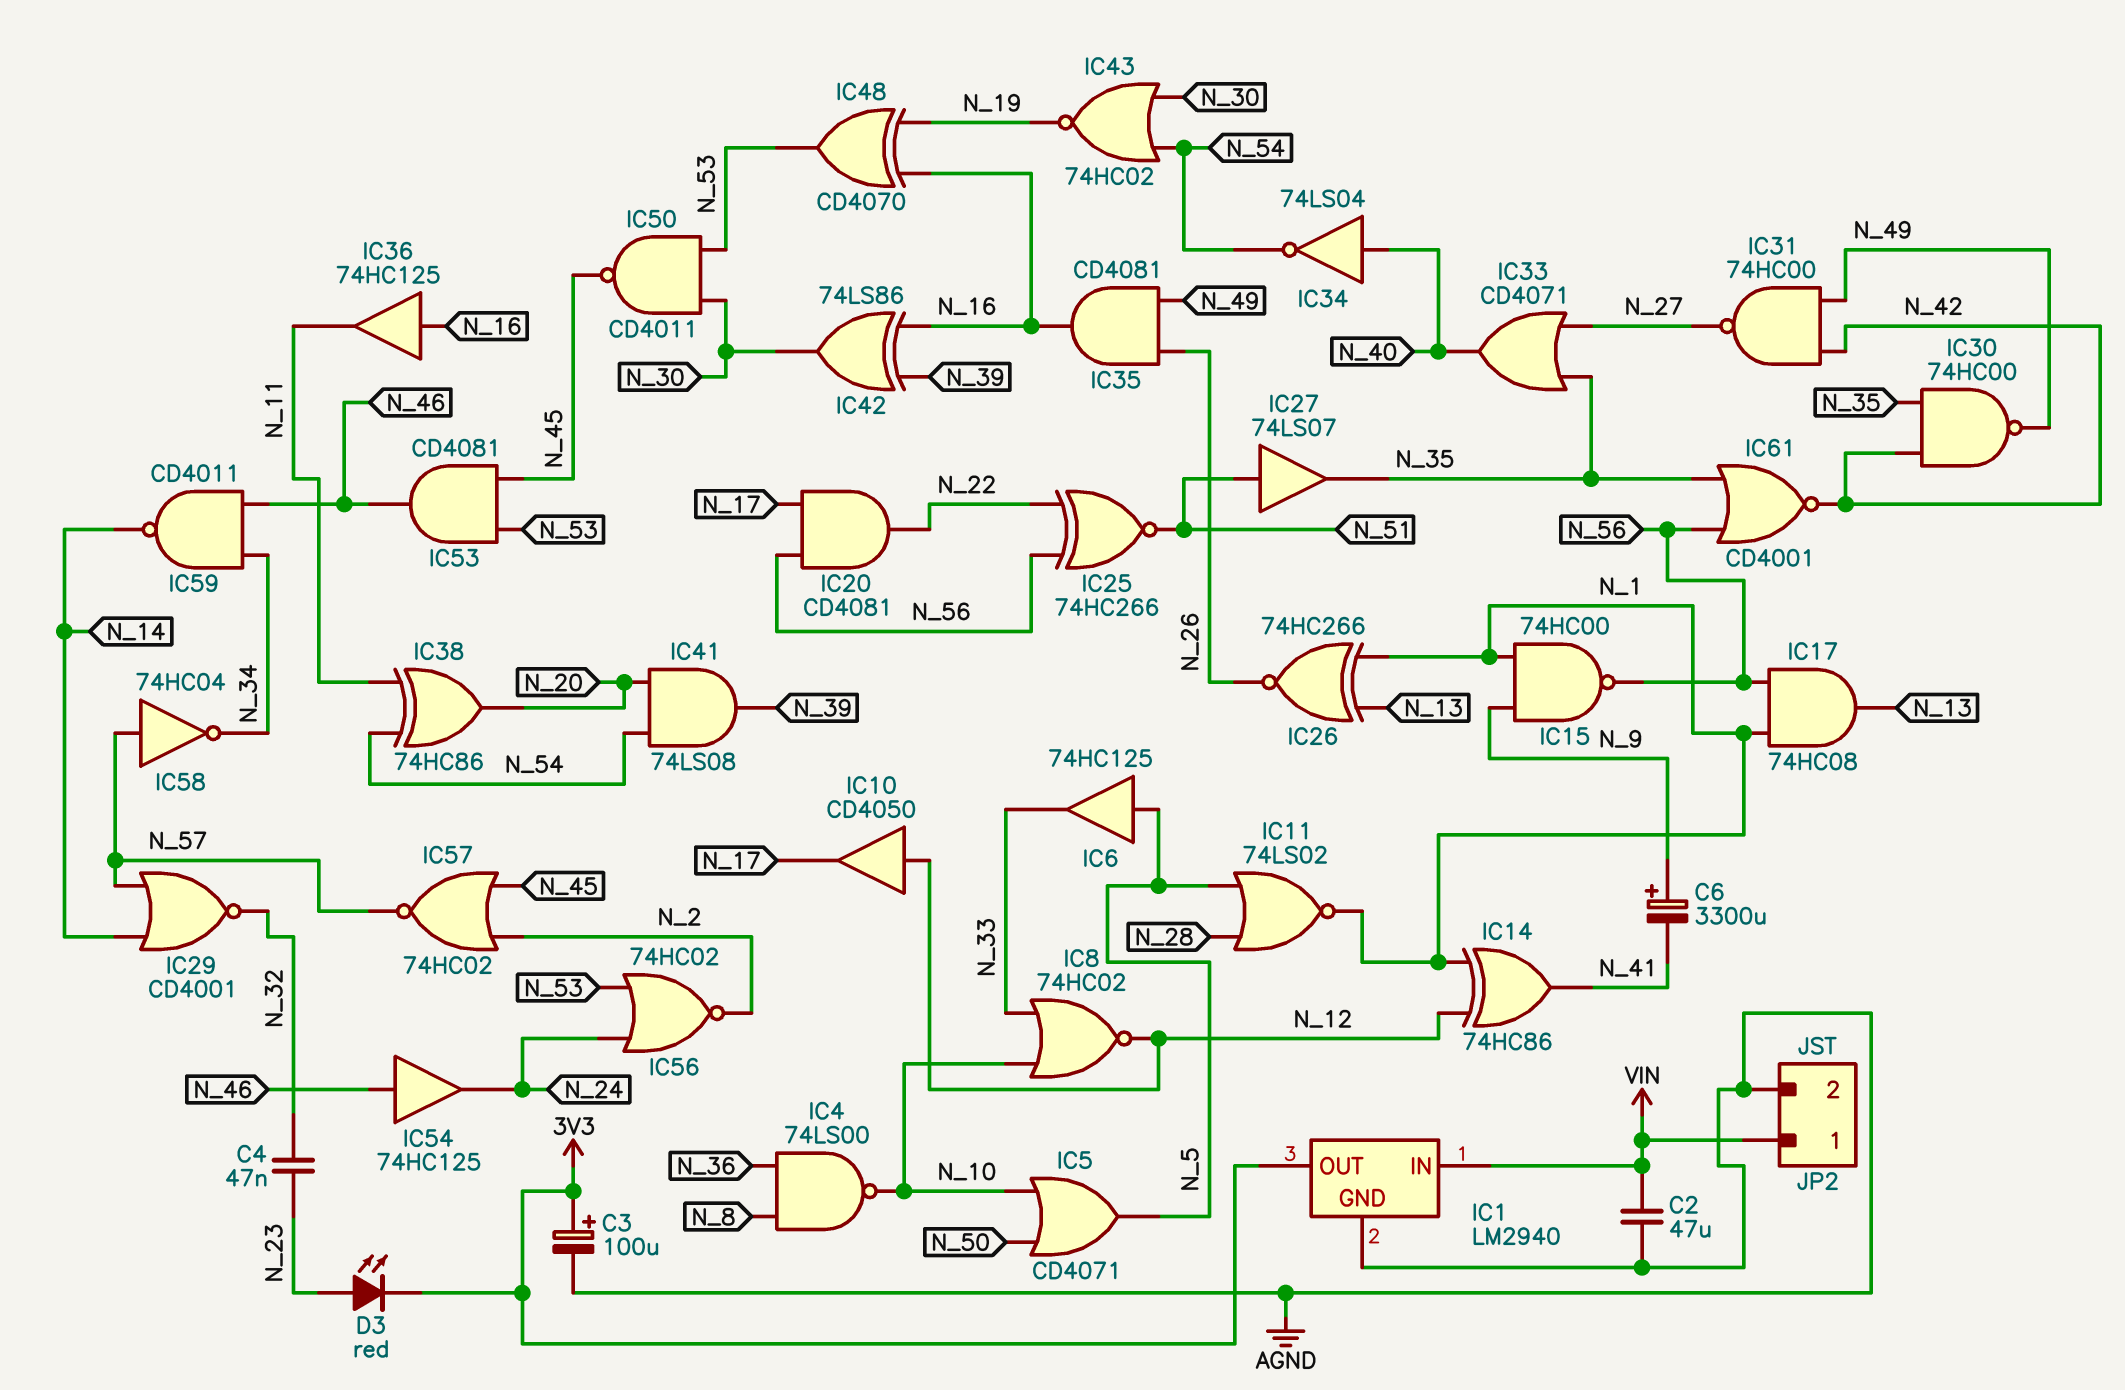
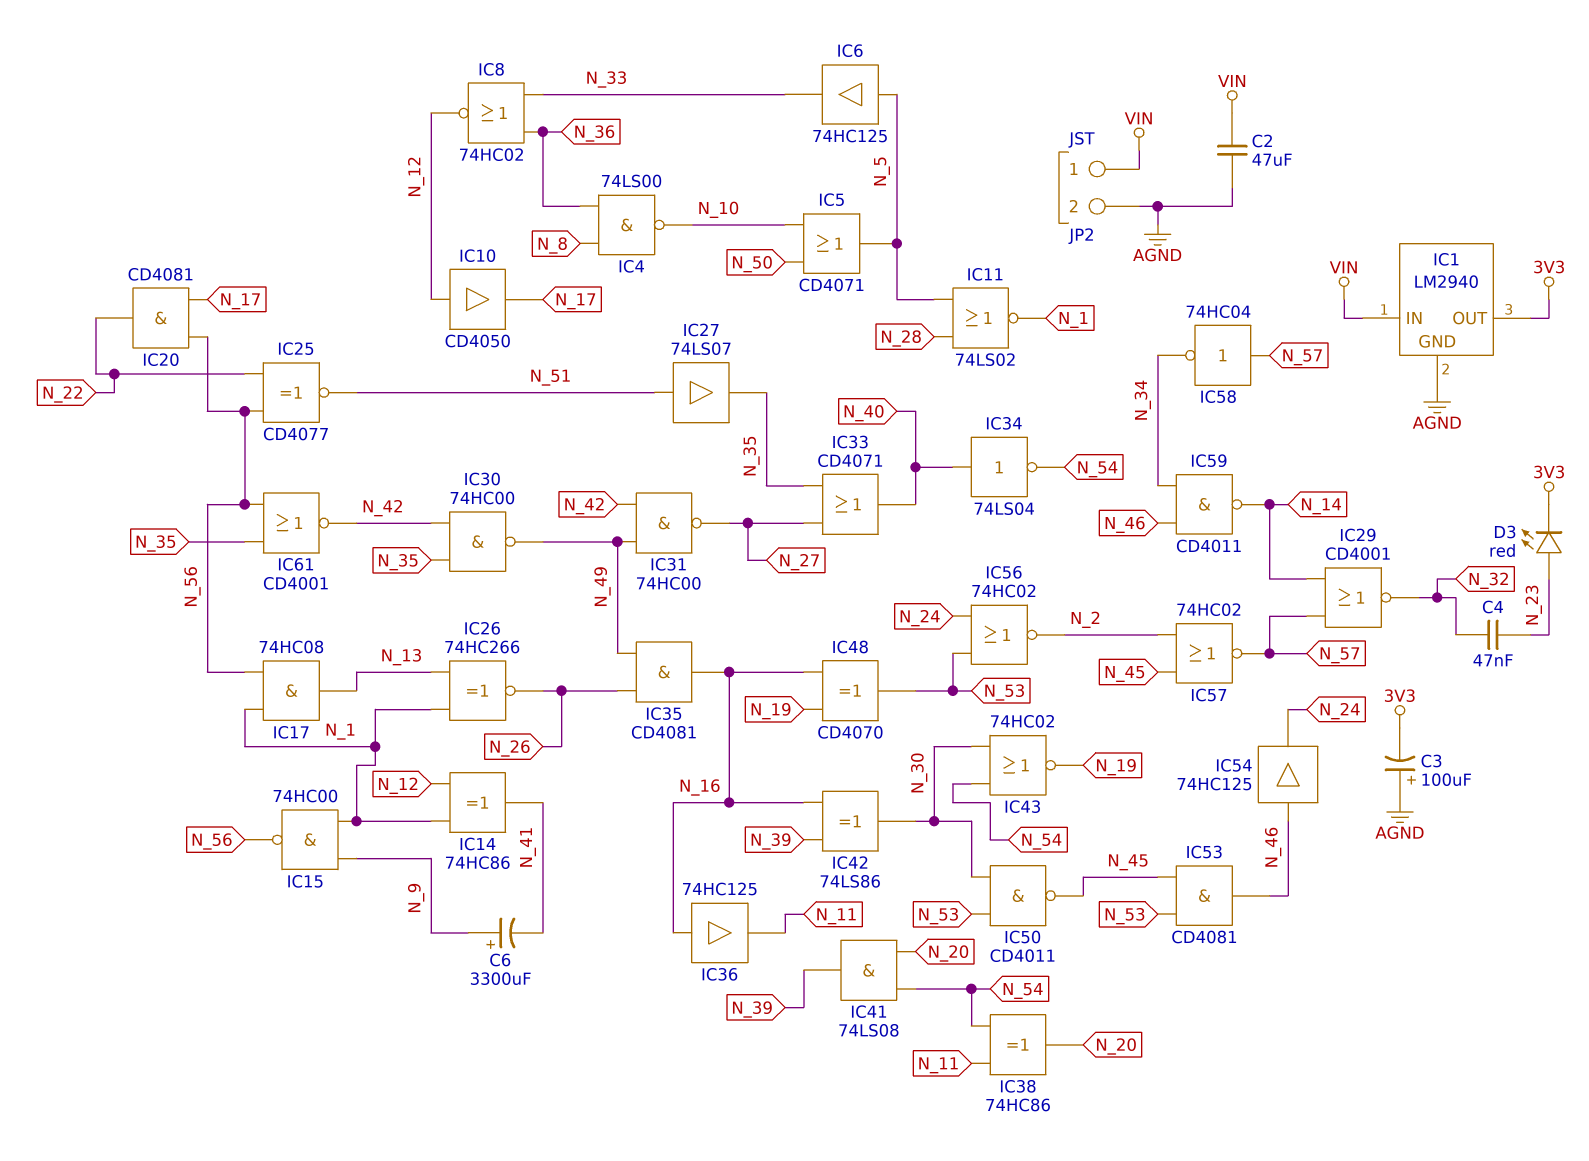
C3: 100uF (plus 3V3, minus AGND) -> 100uF (plus AGND, minus 3V3)
IC8: NOR 74HC02 (in N_10, in N_33, out N_12) -> NOR 74HC02 (in N_33, in N_36, out N_12)
IC25: XNOR 74HC266 (in N_22, in N_56, out N_51) -> XNOR CD4077 (in N_22, in N_56, out N_51)

